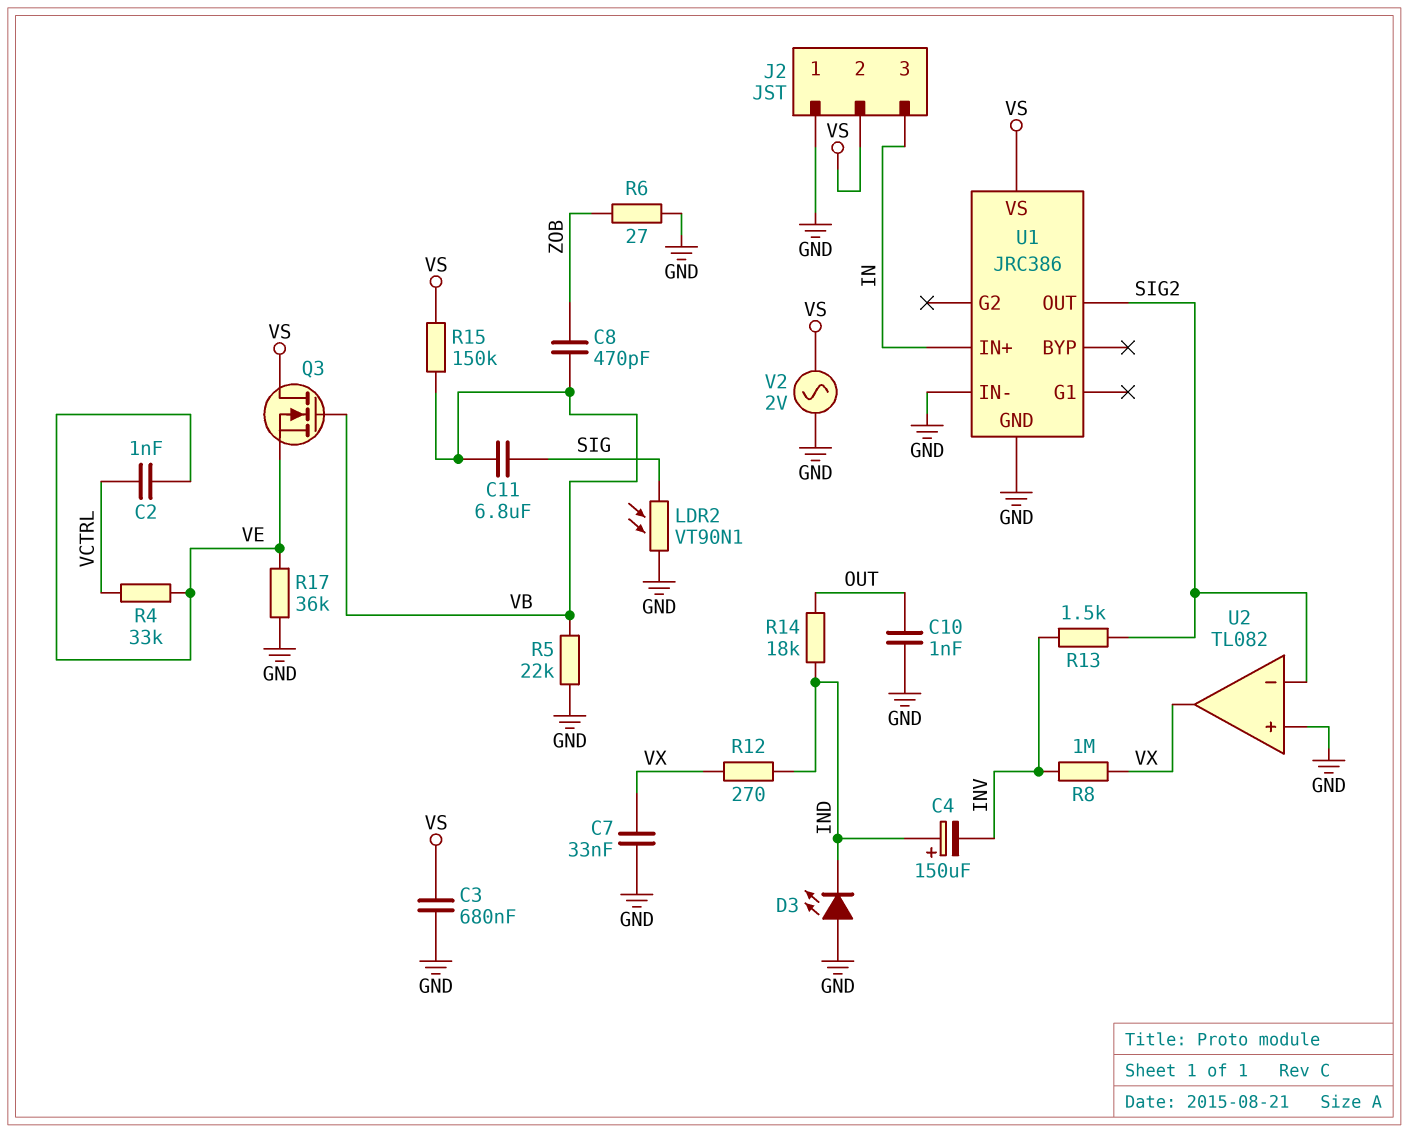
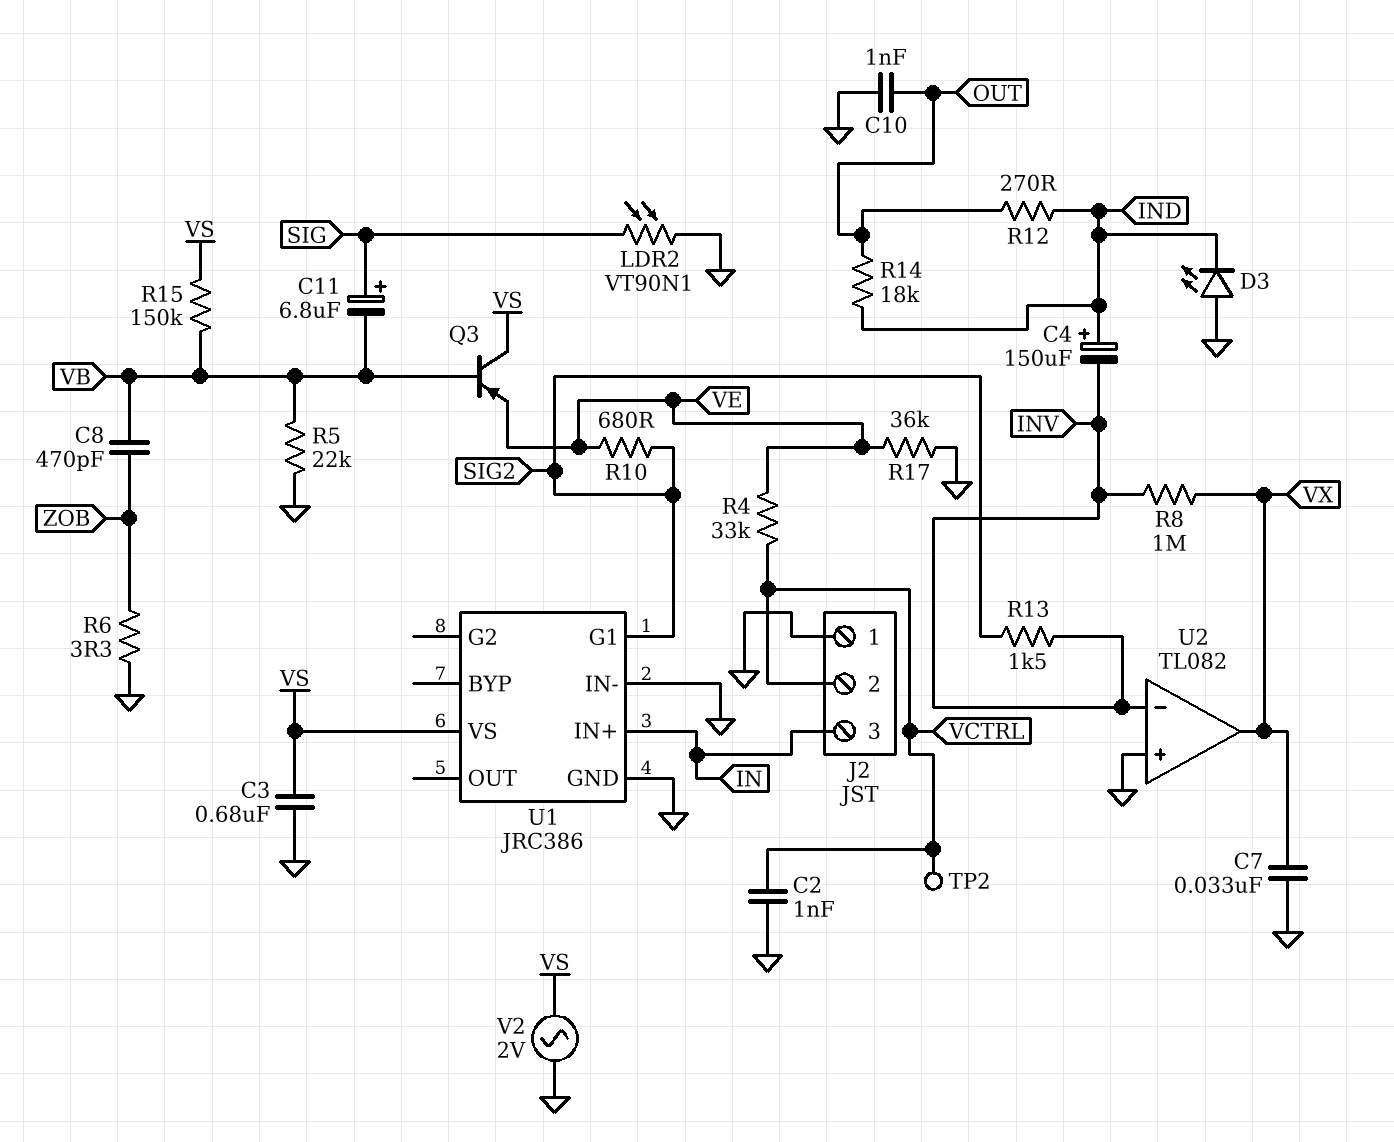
C2: 1nF (VCTRL, VE) -> 1nF (GND, VCTRL)
C11: 6.8uF (SIG, VB) -> 6.8uF (plus SIG, minus VB)
J2 pin 2: VS -> VCTRL
Q3: NMOS (G VB, D VS, S VE) -> PNP (B VB, C VS, E VE)
R6: 27 (GND, ZOB) -> 3.3 (GND, ZOB)
R10: none -> 680 (SIG2, VE)
R12: 270 (IND, VX) -> 270 (IND, OUT)
TP2: none -> test point (VCTRL)
U1 pin G1: none -> SIG2
U1 pin OUT: SIG2 -> none
U2 pin in-: SIG2 -> INV

